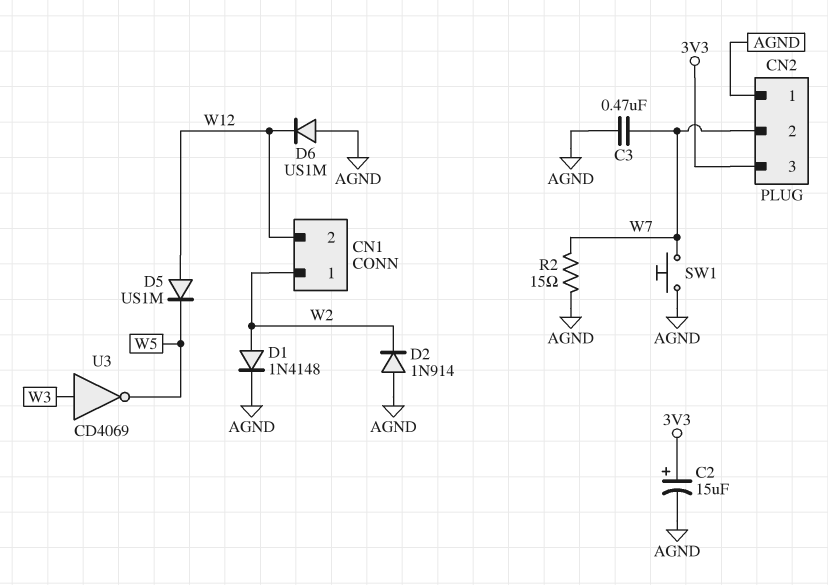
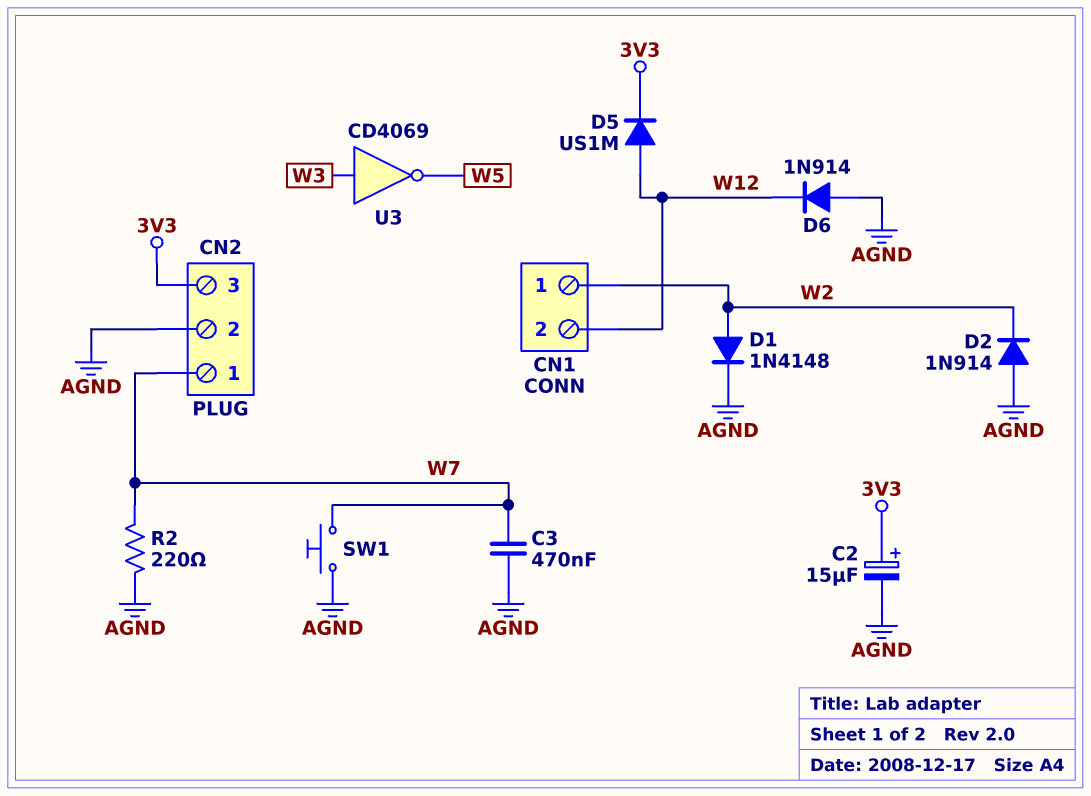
CN2 pin 1: AGND -> W7
CN2 pin 2: W7 -> AGND
D5: diode US1M (A W12, K W5) -> diode US1M (A W12, K 3V3)
D6: diode US1M (A AGND, K W12) -> diode 1N914 (A AGND, K W12)
R2: 15 (AGND, W7) -> 220 (AGND, W7)

